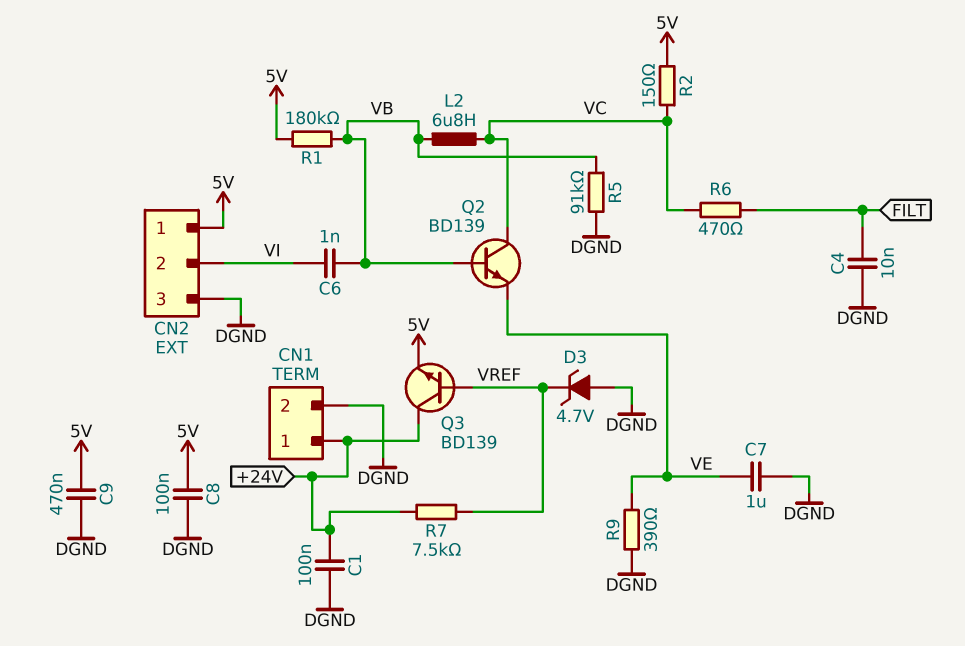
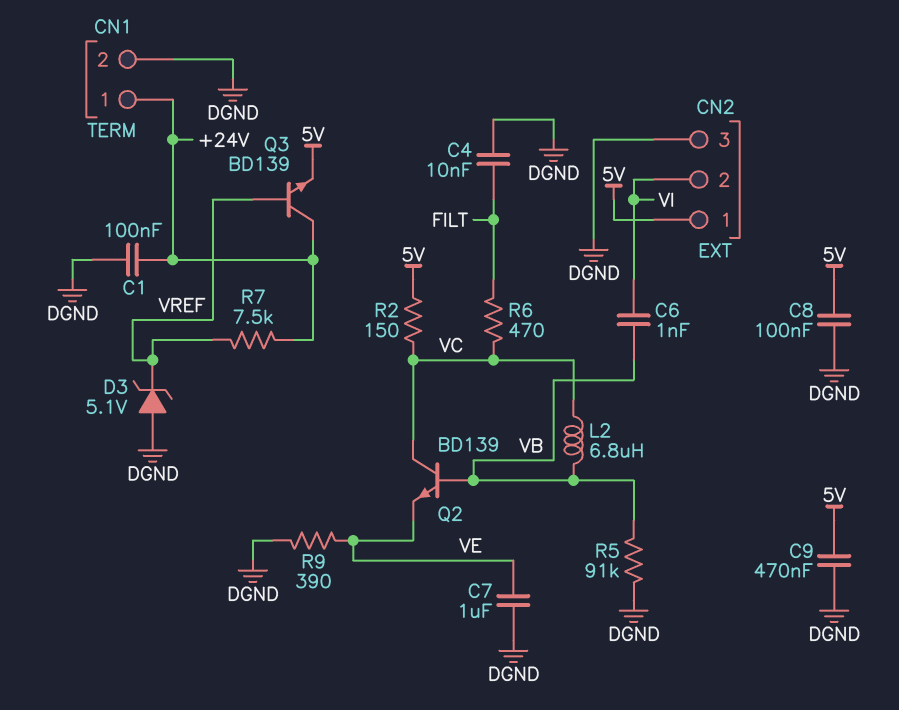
D3: zener 4.7V (A DGND, K VREF) -> zener 5.1V (A DGND, K VREF)
R1: 180k (5V, VB) -> none

